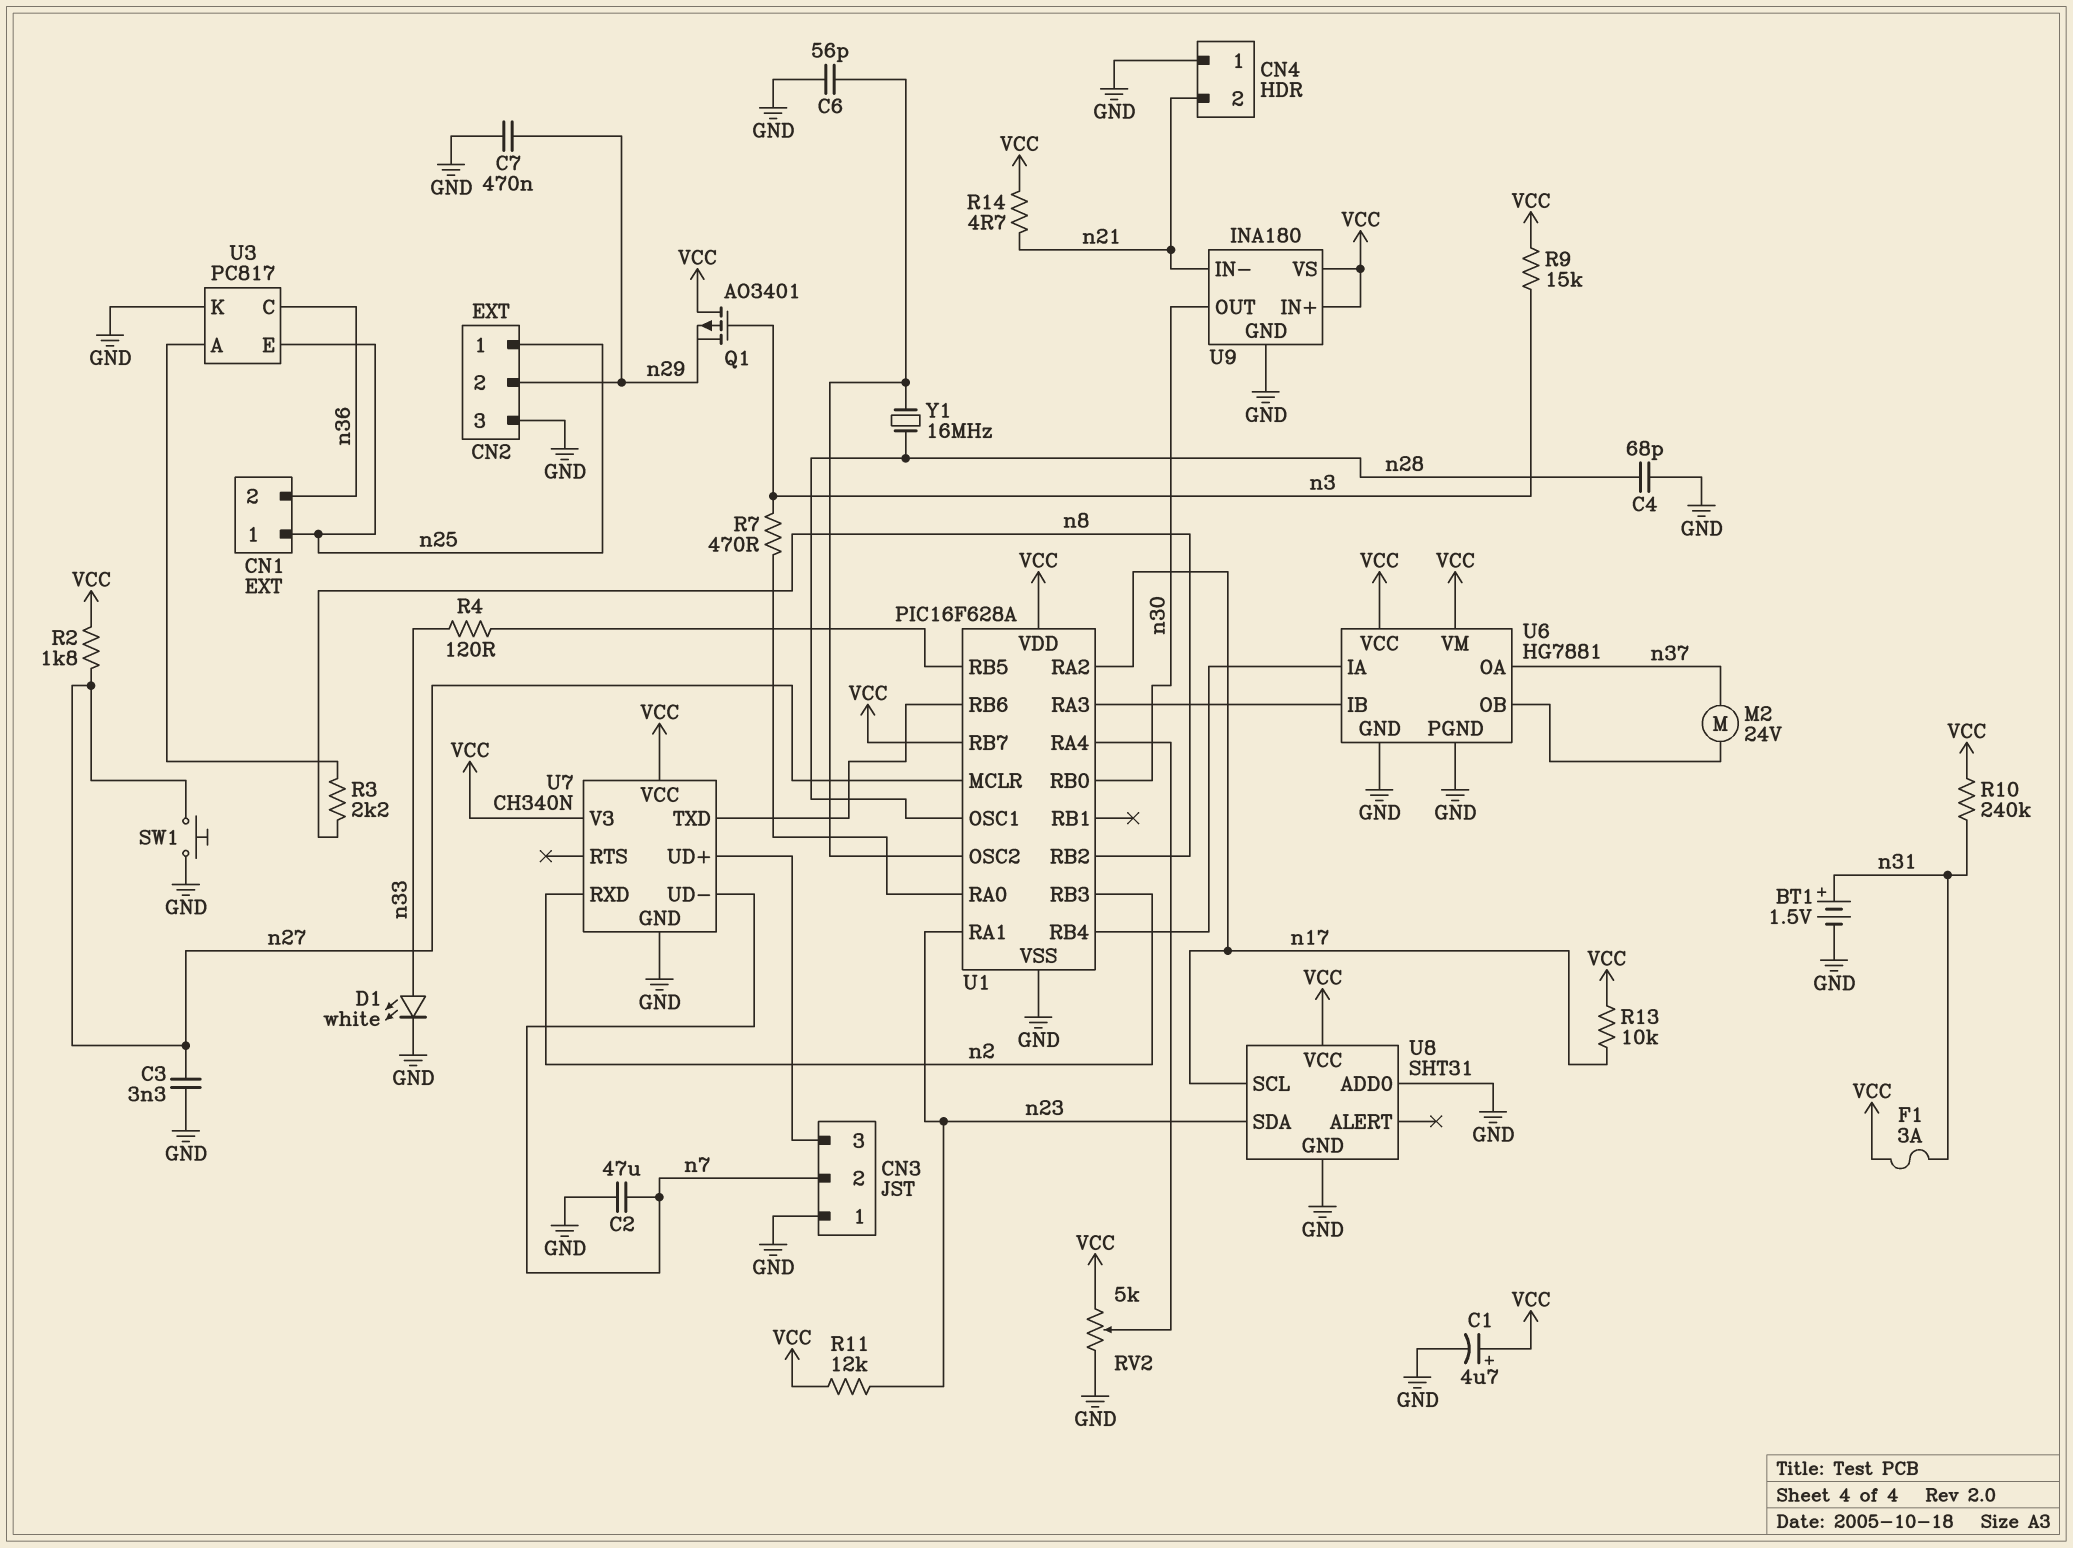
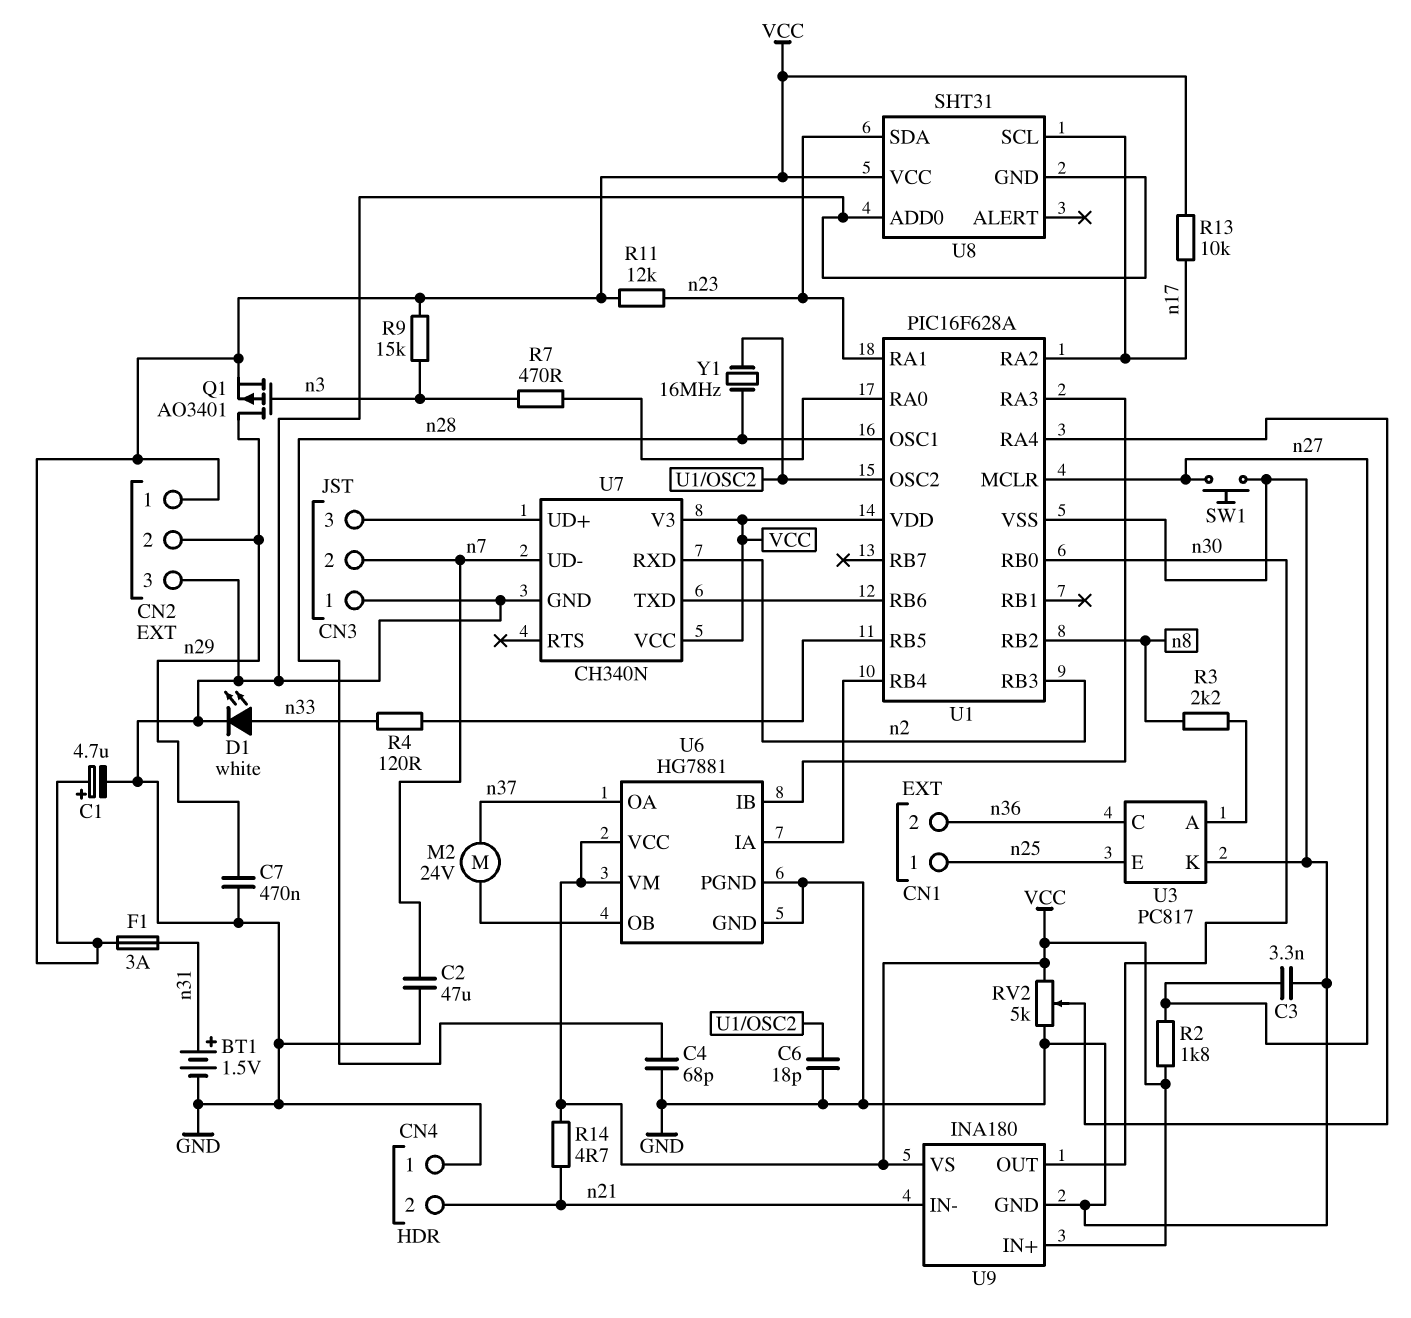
C6: 56pF (GND, U1/OSC2) -> 18pF (GND, U1/OSC2)
CN2 pin 1: n25 -> VCC
Q1: PMOS AO3401 (G n3, D VCC, S n29) -> PMOS AO3401 (G n3, D n29, S VCC)
R10: 240k (VCC, n31) -> none
U1 pin RB7: VCC -> none

